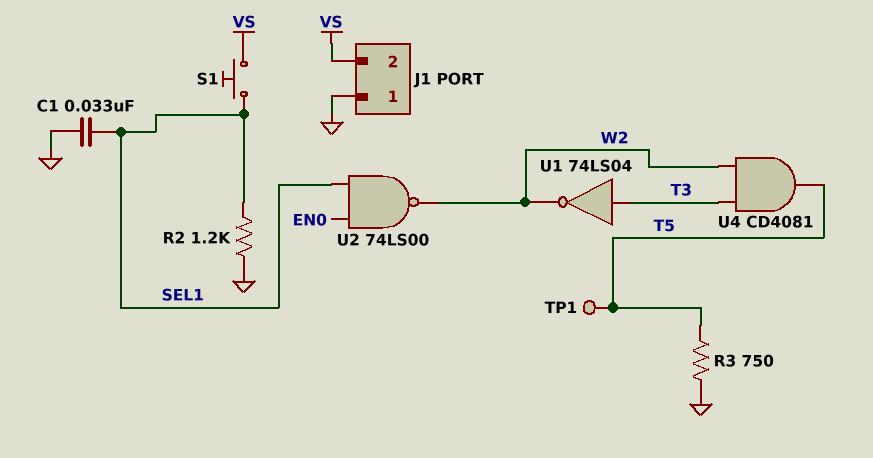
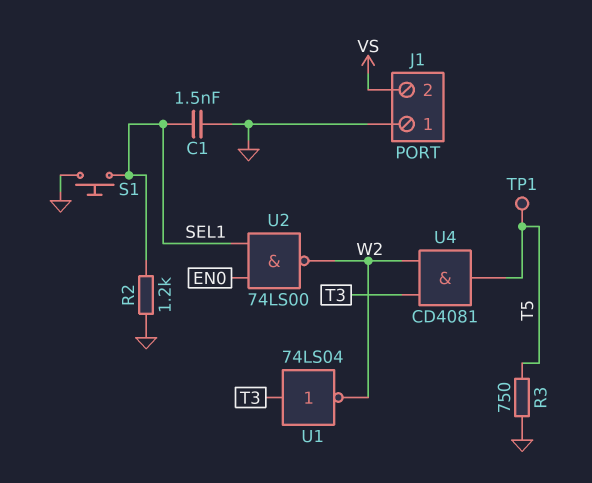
C1: 33nF (GND, SEL1) -> 1.5nF (GND, SEL1)
S1: button (SEL1, VS) -> button (GND, SEL1)

